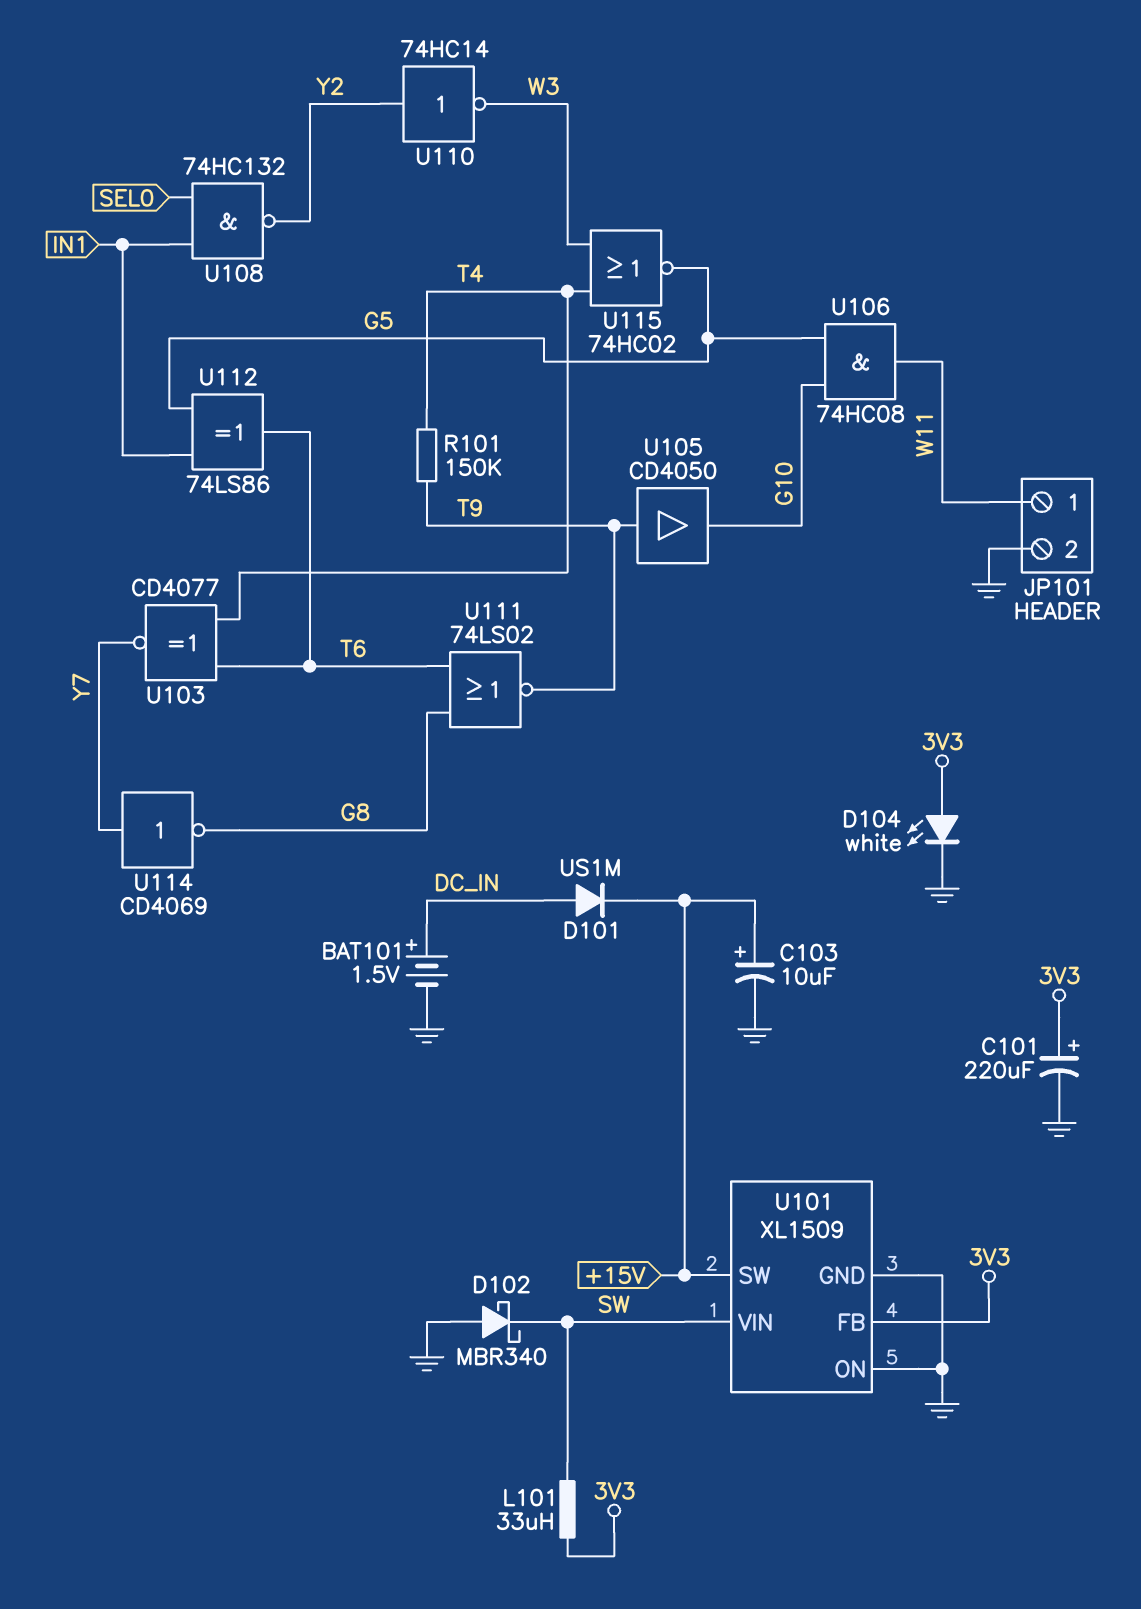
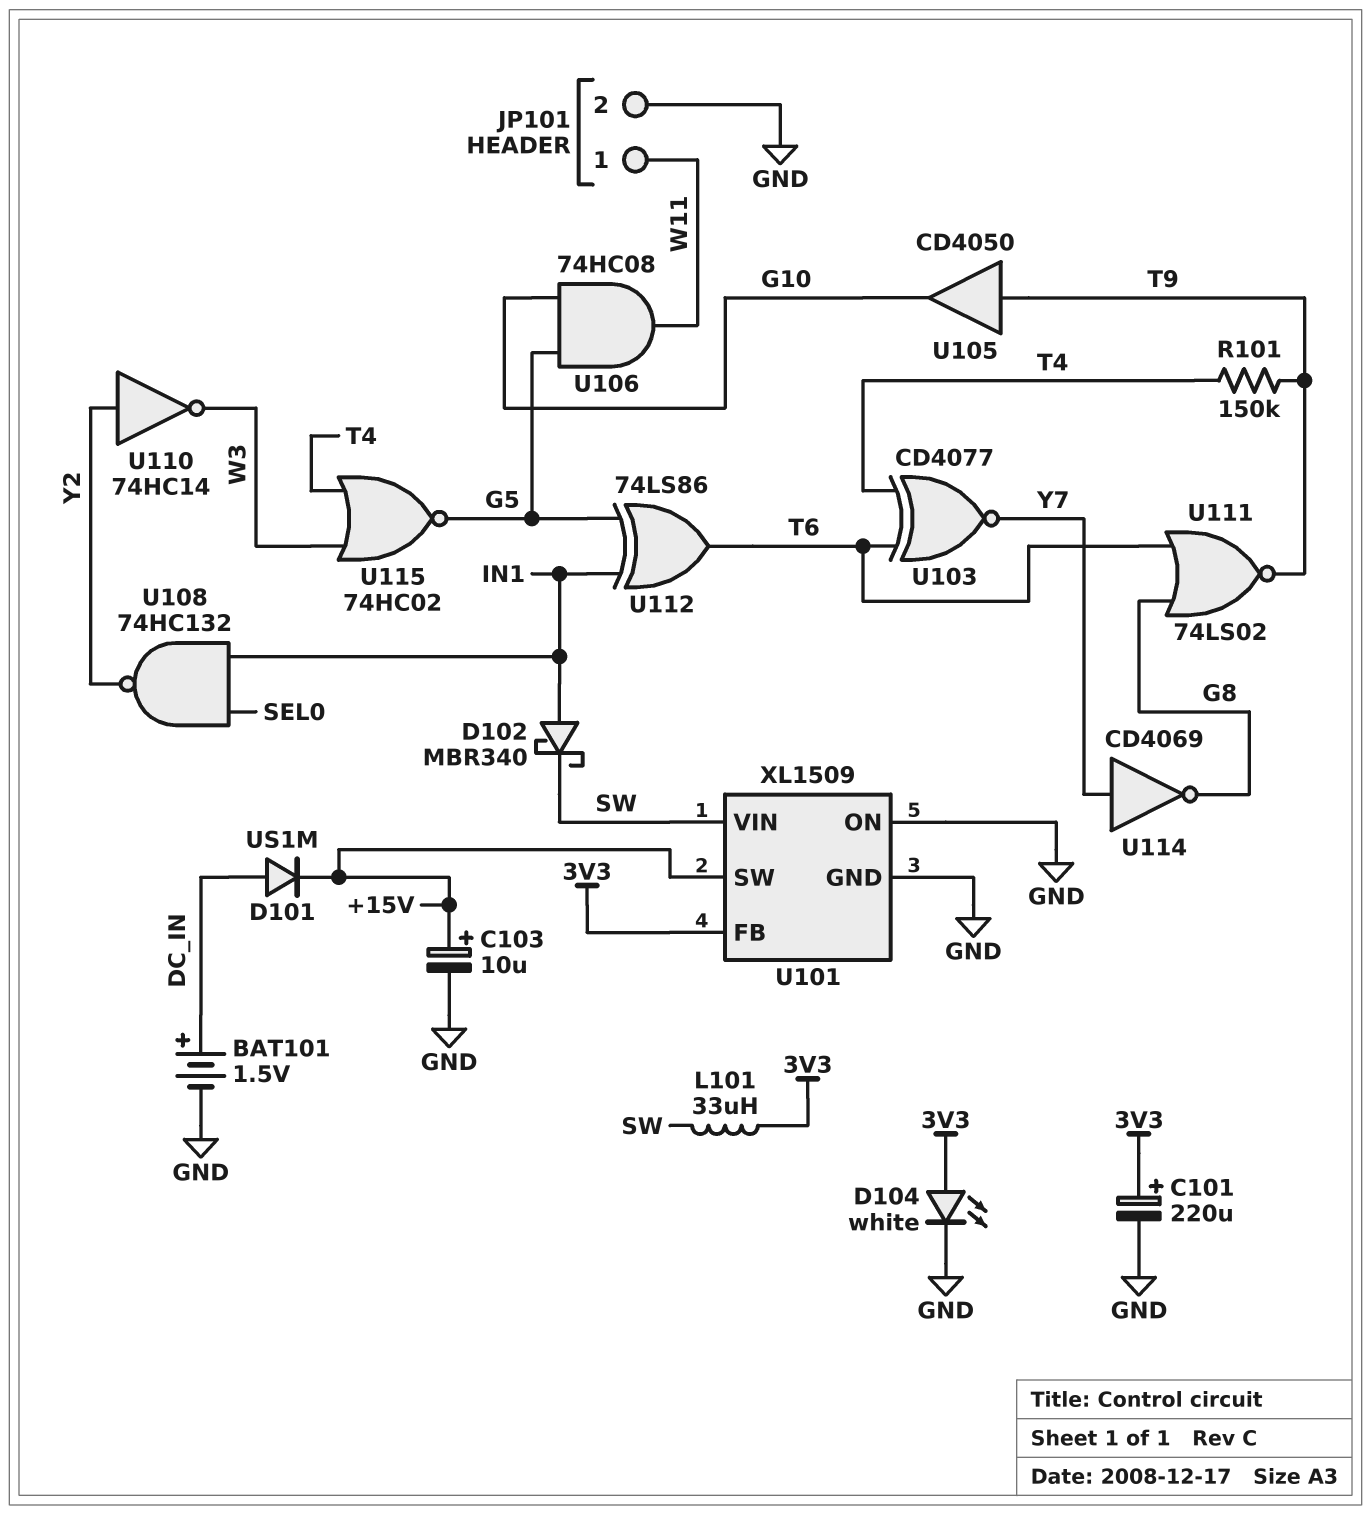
D102: schottky MBR340 (A GND, K SW) -> schottky MBR340 (A IN1, K SW)

